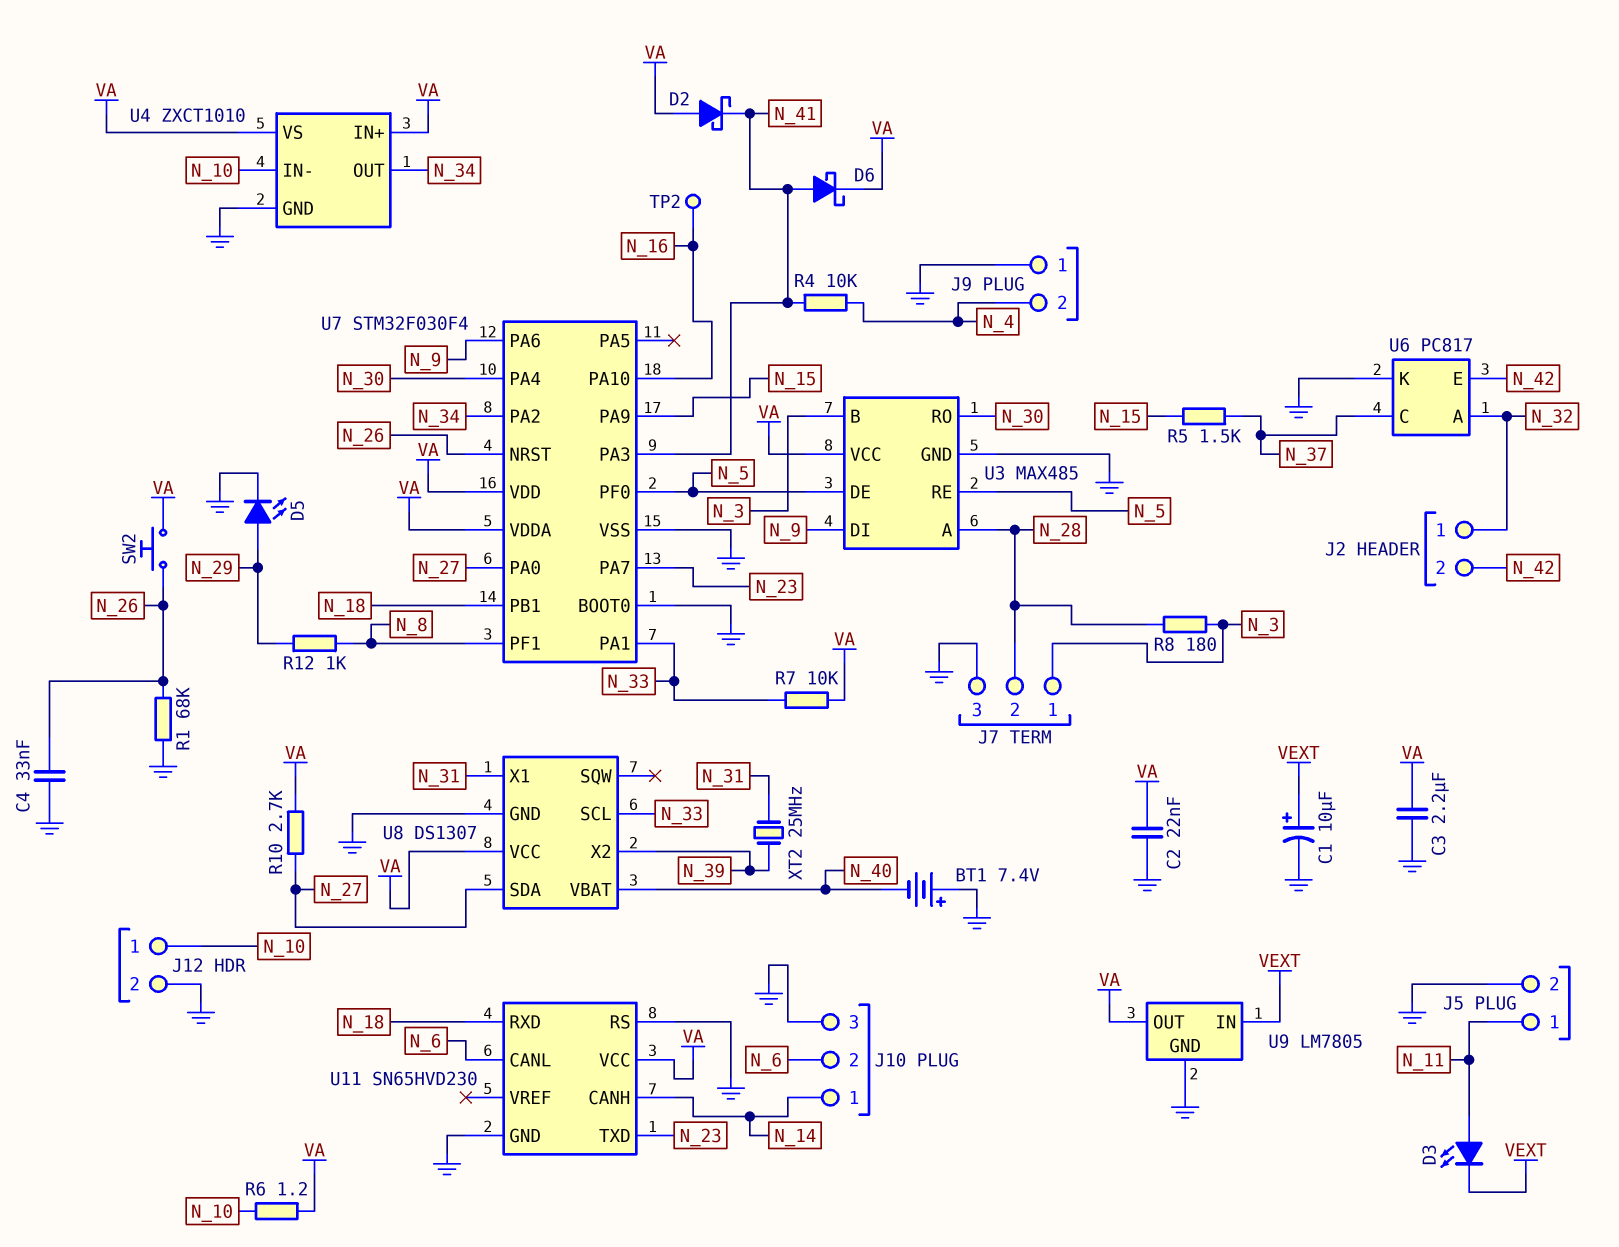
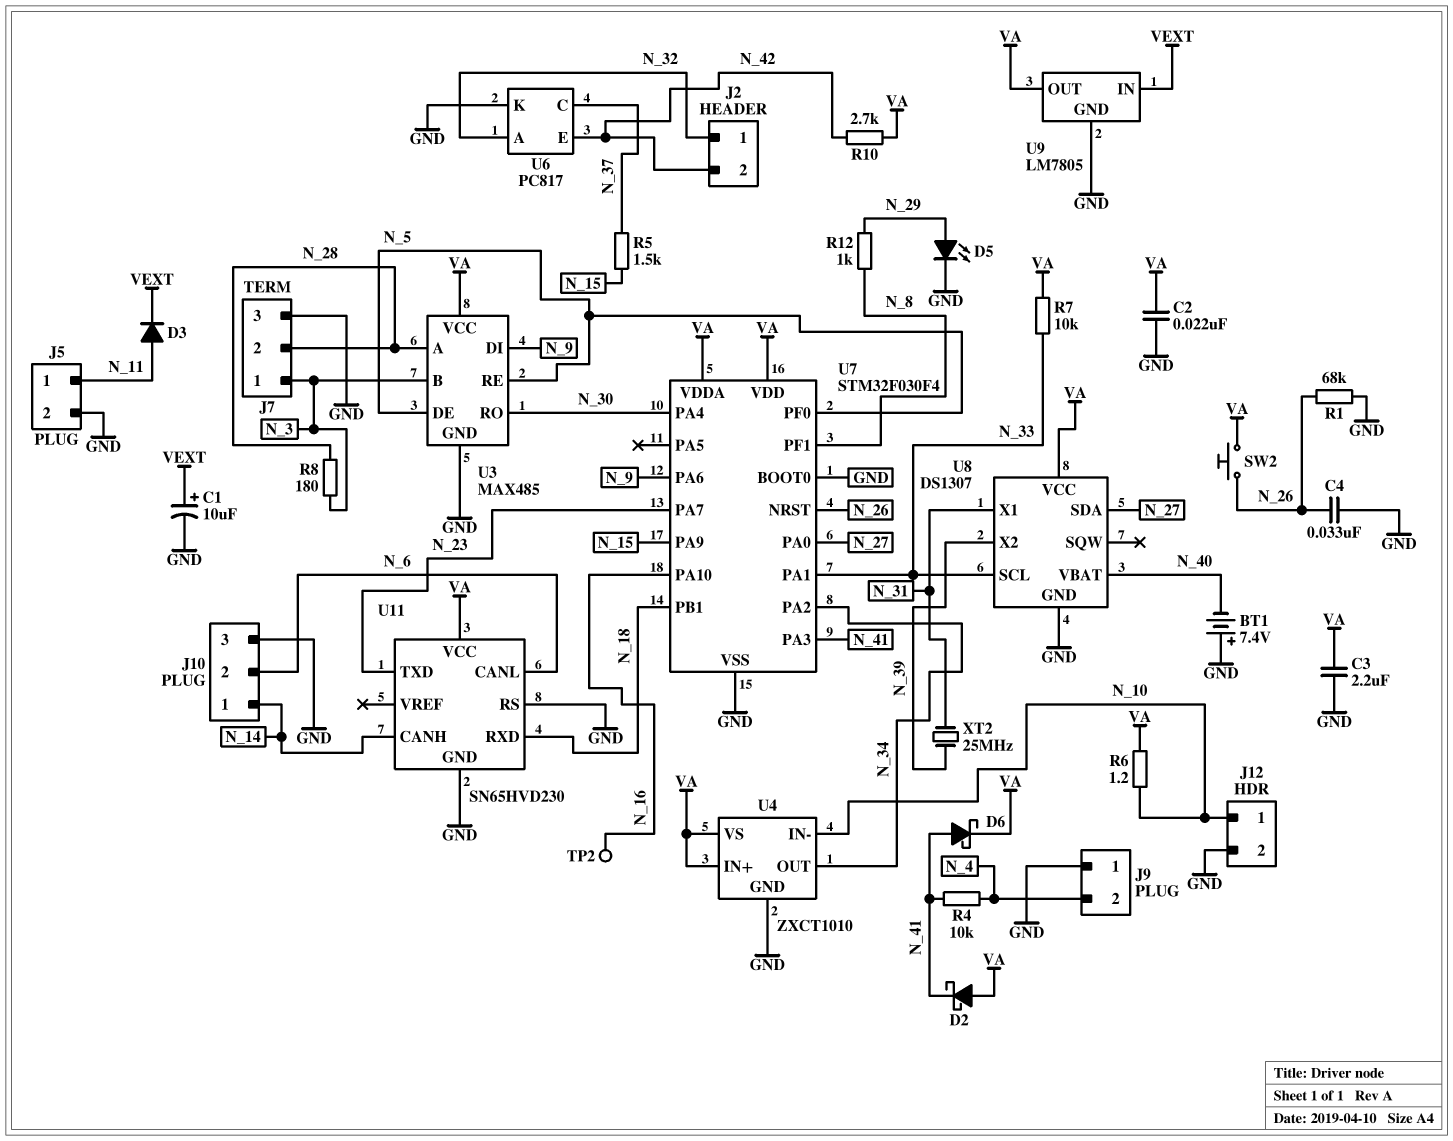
D3: LED (A N_11, K VEXT) -> diode (A N_11, K VEXT)
R10: 2.7k (N_27, VA) -> 2.7k (N_42, VA)

